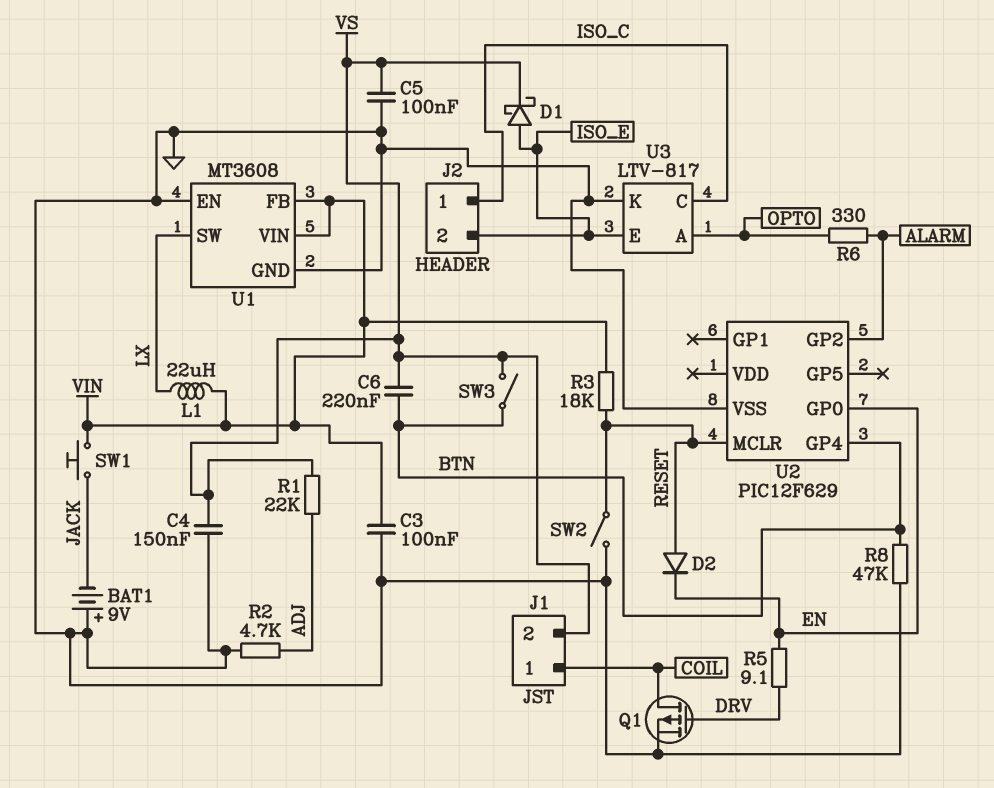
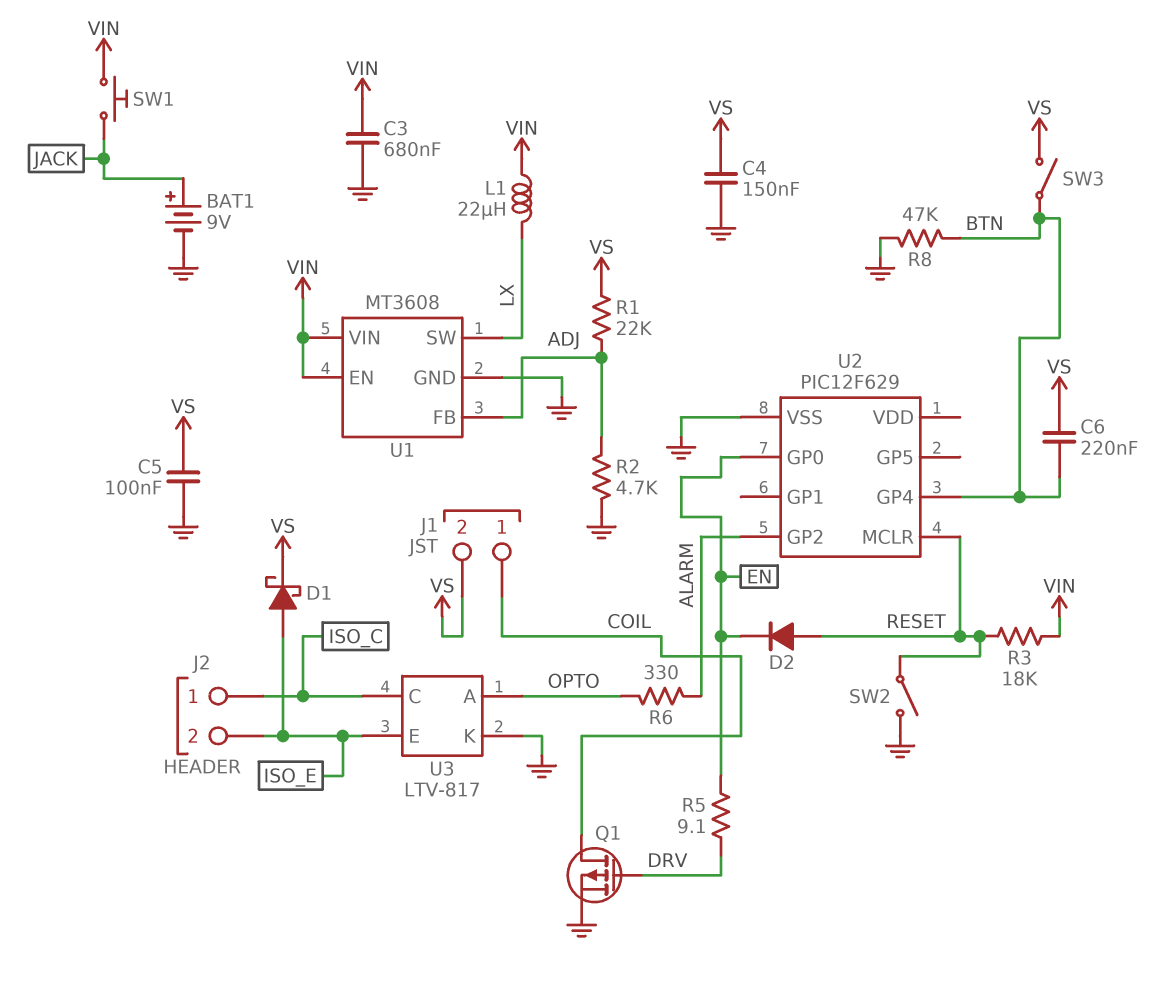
BAT1: 9V (plus GND, minus JACK) -> 9V (plus JACK, minus GND)
C3: 100nF (GND, VIN) -> 680nF (GND, VIN)
U1 pin EN: GND -> VIN
U1 pin FB: VIN -> ADJ

